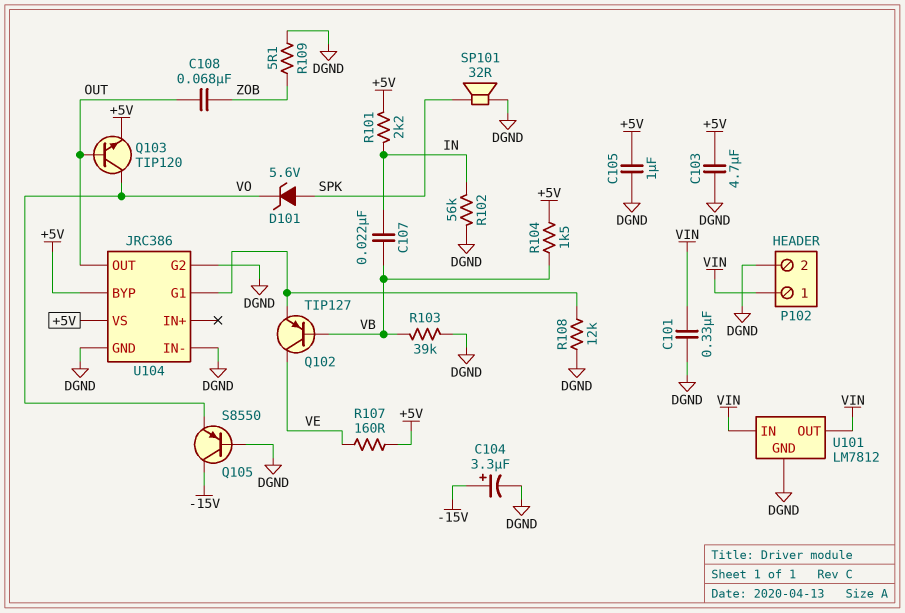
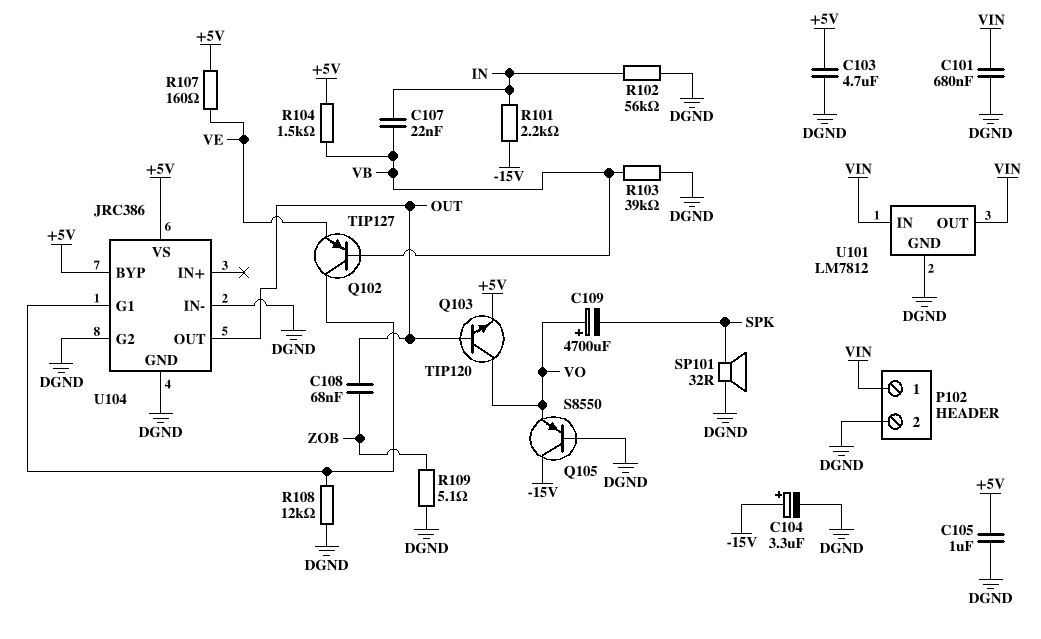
C101: 330nF (DGND, VIN) -> 680nF (DGND, VIN)
C109: none -> 4700uF (plus VO, minus SPK)
D101: zener 5.6V (A SPK, K VO) -> none
Q102: PNP TIP127 (B VB, C VE, E U104/G1) -> PNP TIP127 (B VB, C U104/G1, E VE)
R101: 2.2k (+5V, IN) -> 2.2k (-15V, IN)

